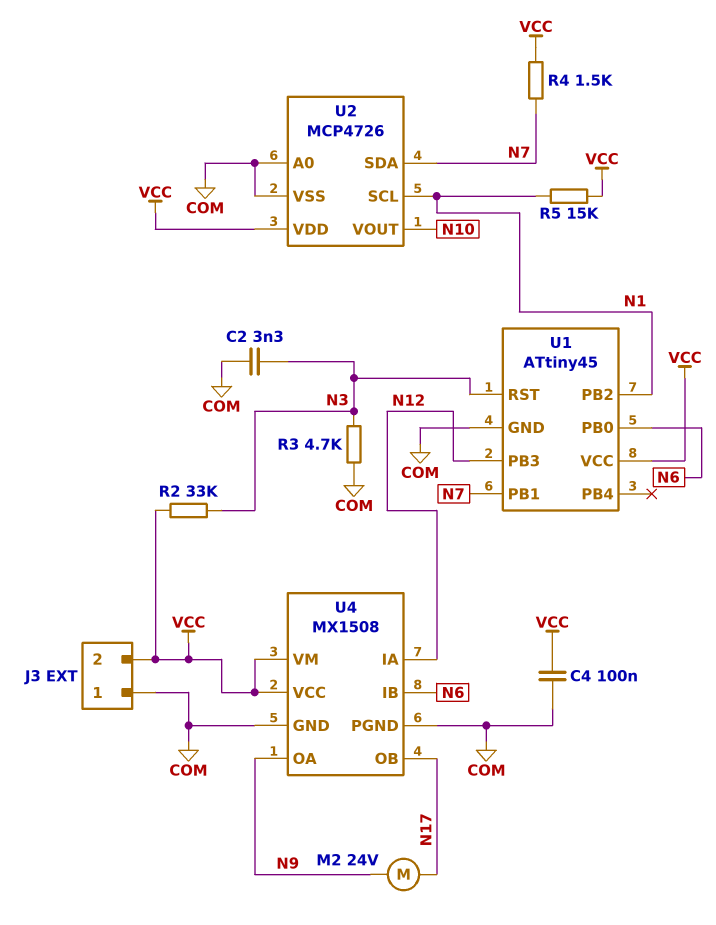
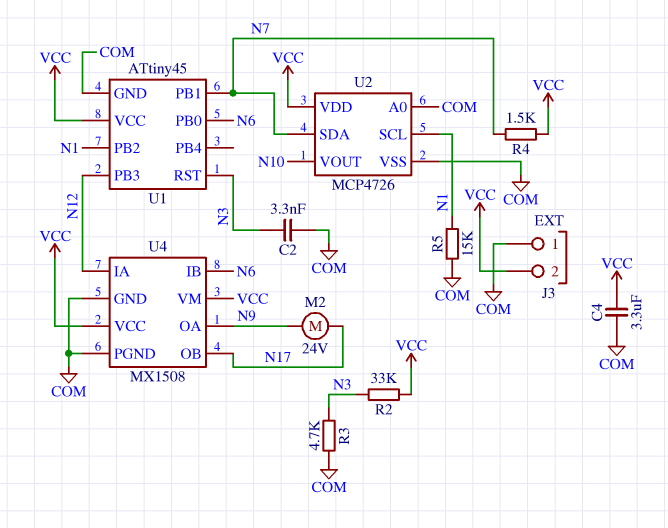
C4: 100nF (COM, VCC) -> 3.3uF (COM, VCC)
R5: 15k (N1, VCC) -> 15k (COM, N1)

